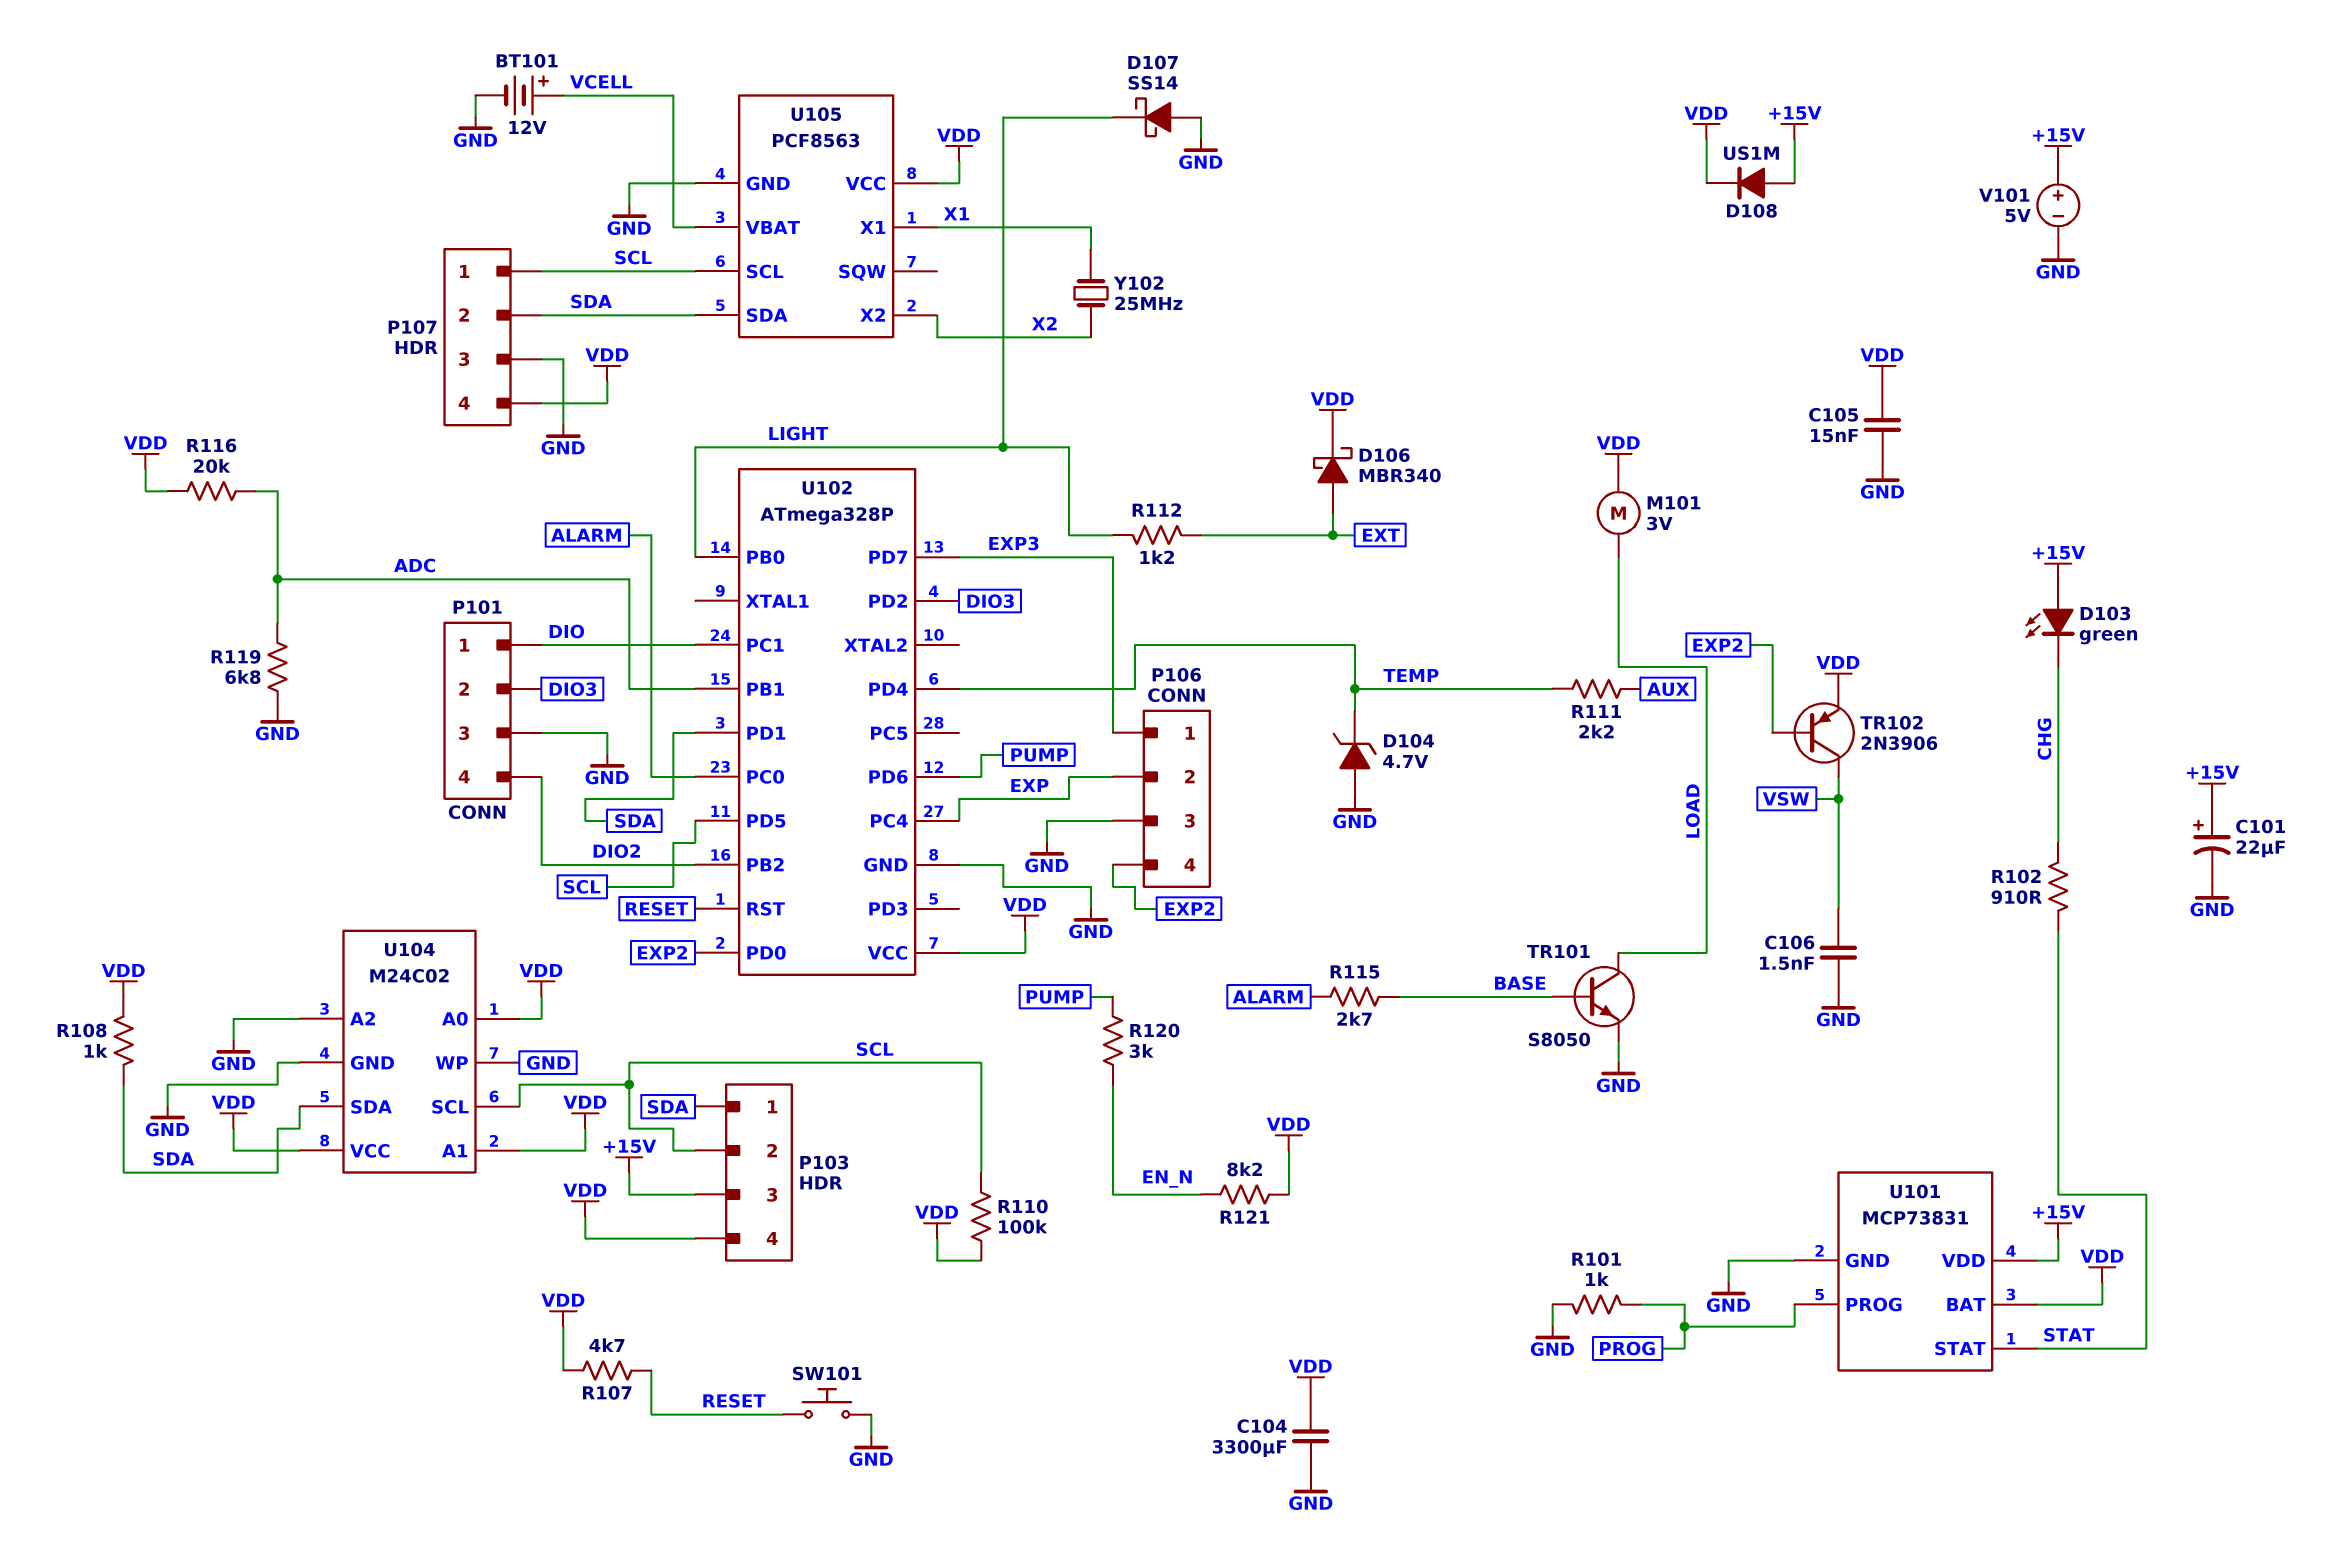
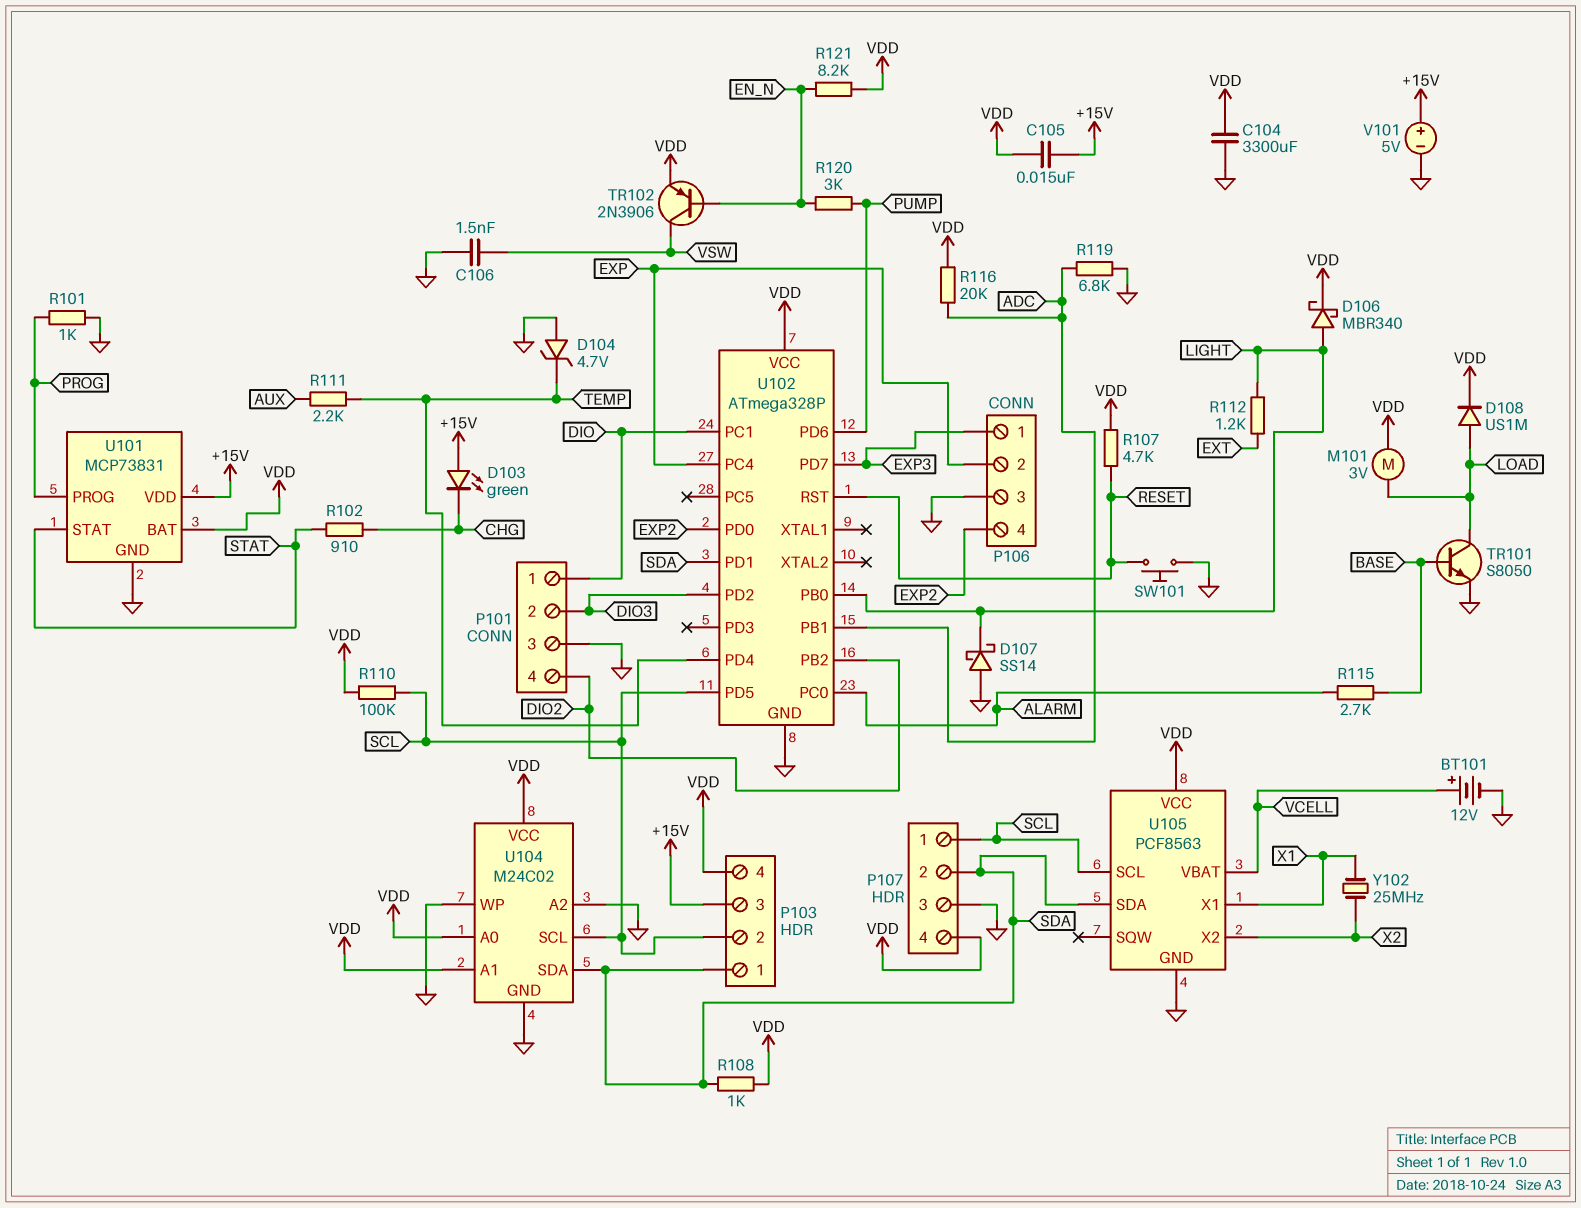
C101: 22uF (plus +15V, minus GND) -> none
C105: 15nF (GND, VDD) -> 15nF (+15V, VDD)
D106: schottky MBR340 (A EXT, K VDD) -> schottky MBR340 (A LIGHT, K VDD)
D108: diode US1M (A +15V, K VDD) -> diode US1M (A LOAD, K VDD)
TR102: PNP 2N3906 (B EXP2, C VSW, E VDD) -> PNP 2N3906 (B EN_N, C VSW, E VDD)

